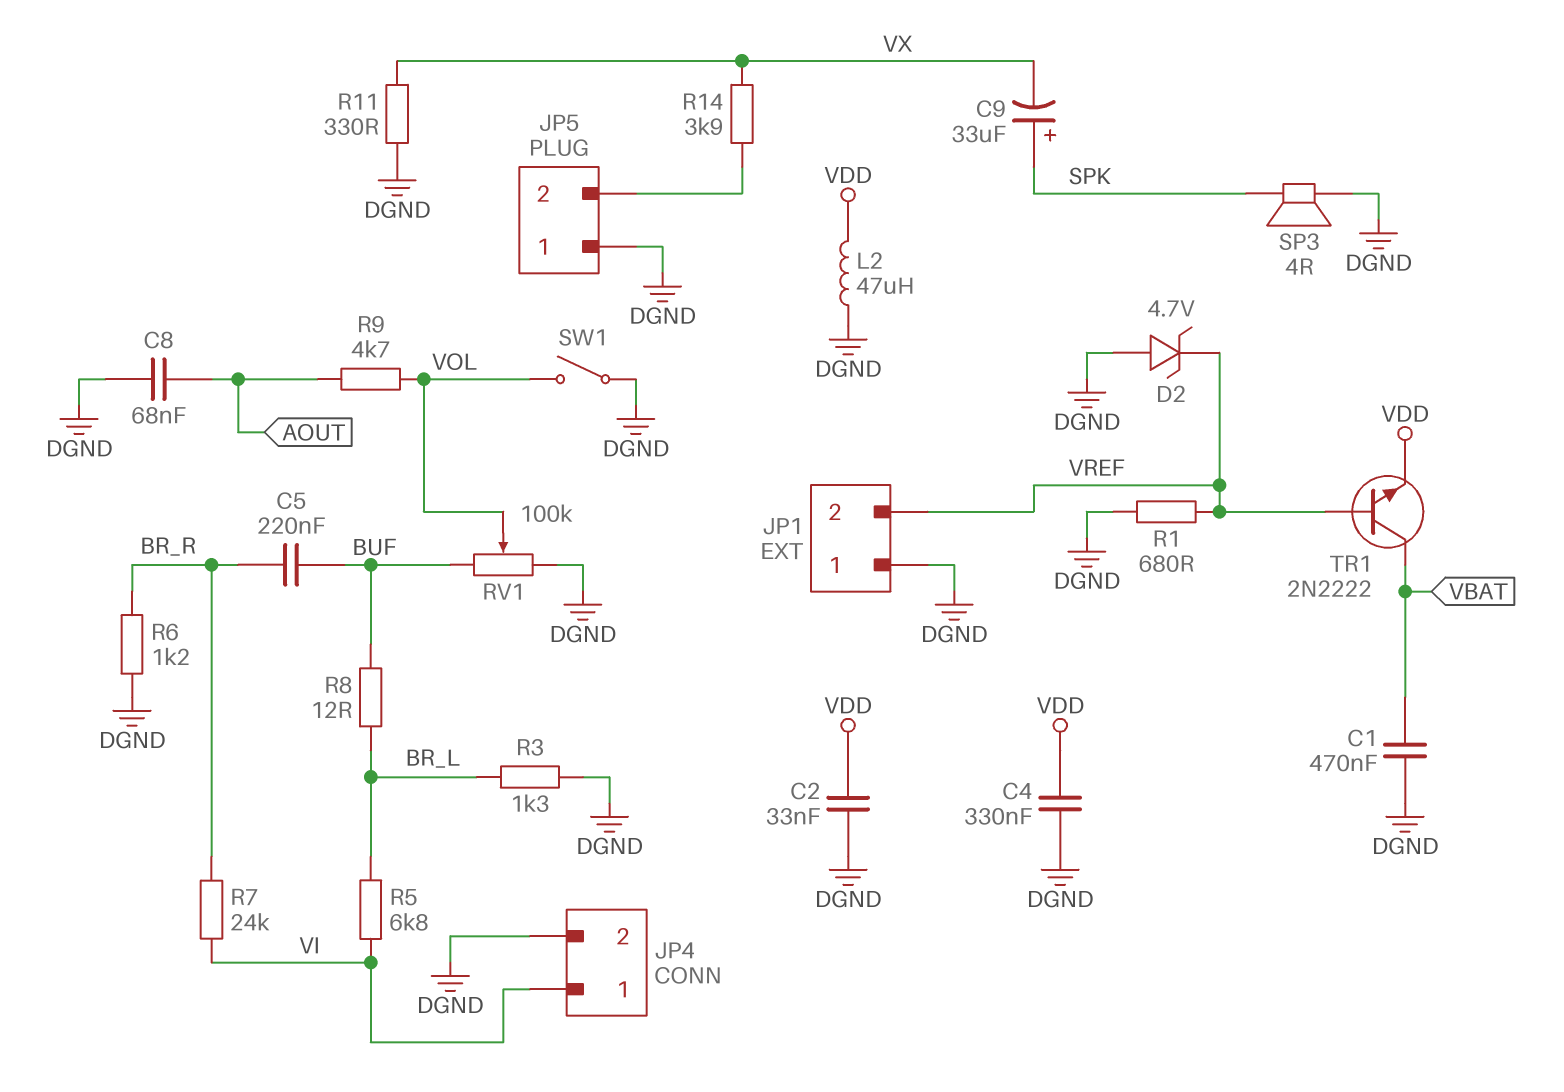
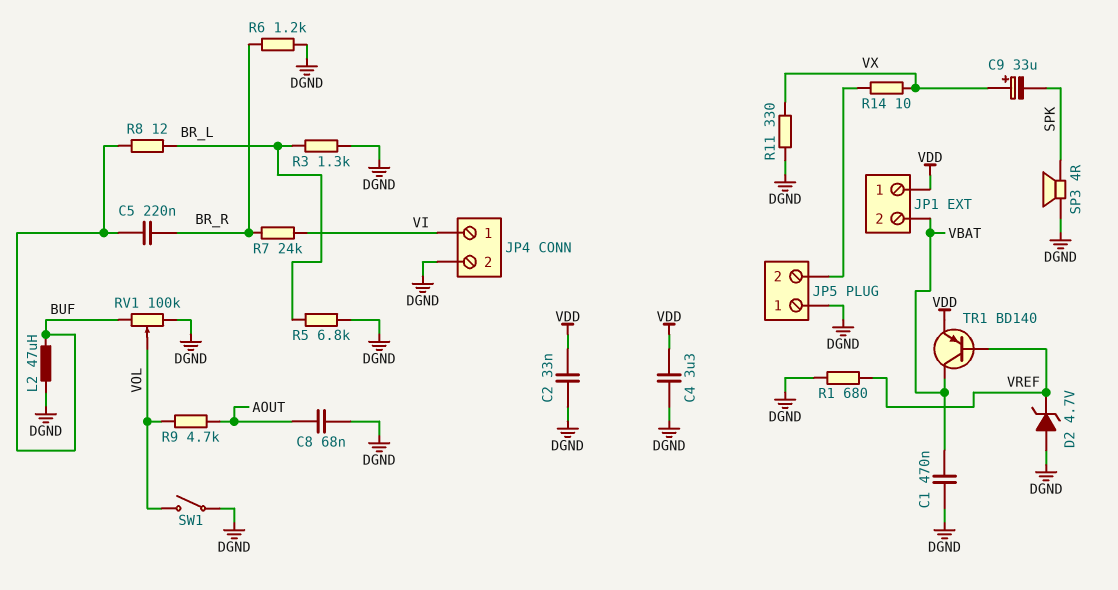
C4: 330nF (DGND, VDD) -> 3.3uF (DGND, VDD)
C9: 33uF (plus SPK, minus VX) -> 33uF (plus VX, minus SPK)
JP1 pin 1: DGND -> VDD
JP1 pin 2: VREF -> VBAT
L2: 47uH (DGND, VDD) -> 47uH (BUF, DGND)
R5: 6.8k (BR_L, VI) -> 6.8k (BR_L, DGND)
R14: 3.9k (JP5/2, VX) -> 10 (JP5/2, VX)
TR1: NPN 2N2222 (B VREF, C VBAT, E VDD) -> PNP BD140 (B VREF, C VBAT, E VDD)

